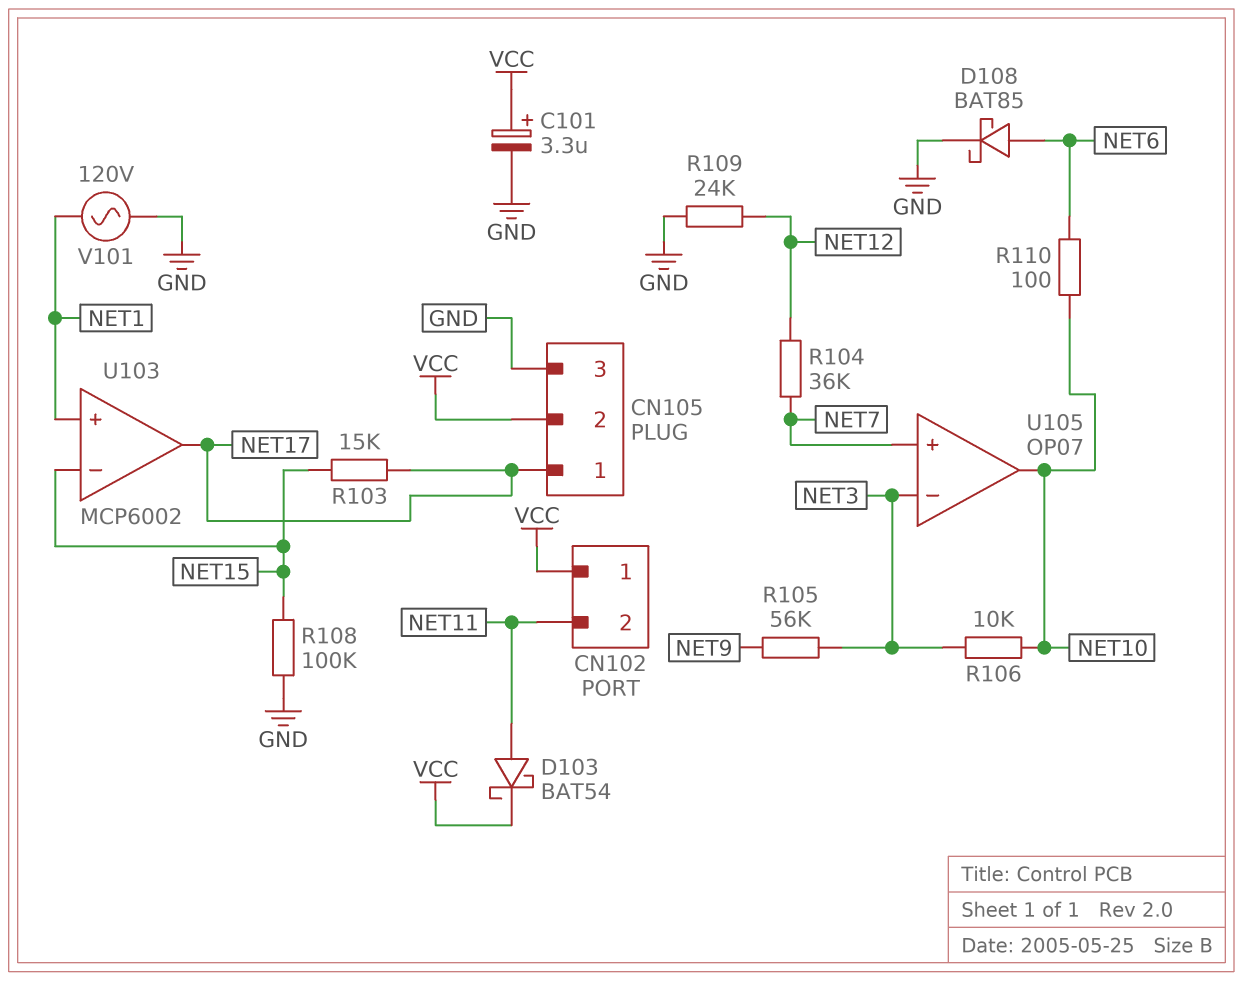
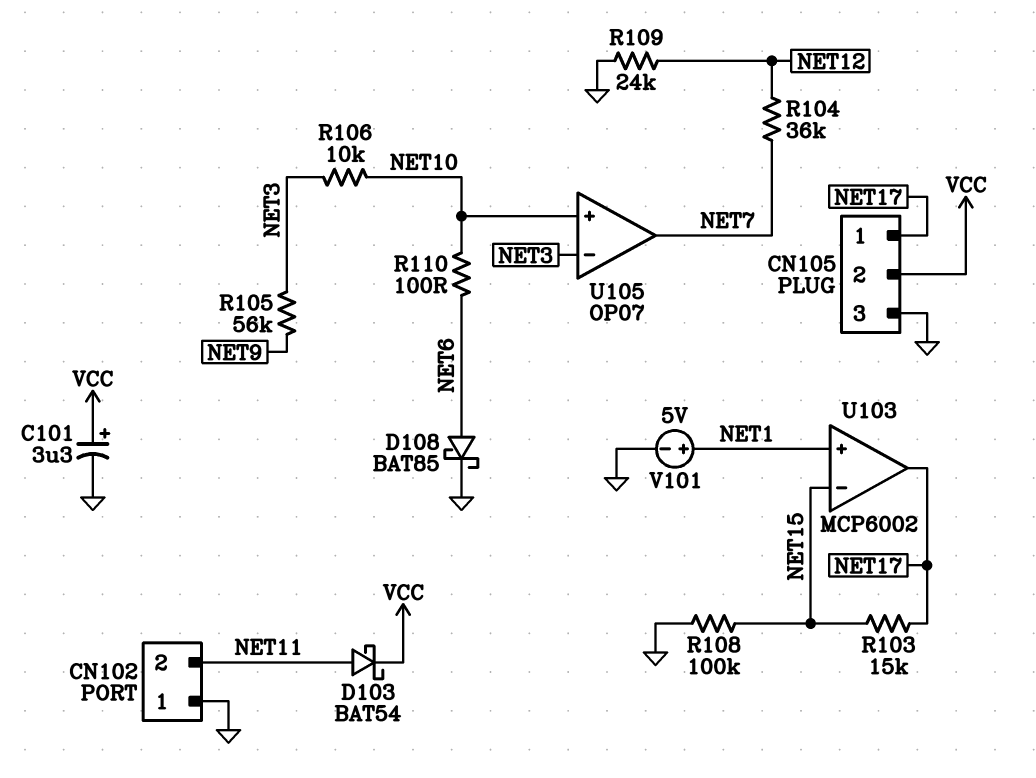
CN102 pin 1: VCC -> GND
U105 pin in+: NET7 -> NET10
U105 pin out: NET10 -> NET7
V101: AC 120V (GND, NET1) -> 5V (plus NET1, minus GND)

